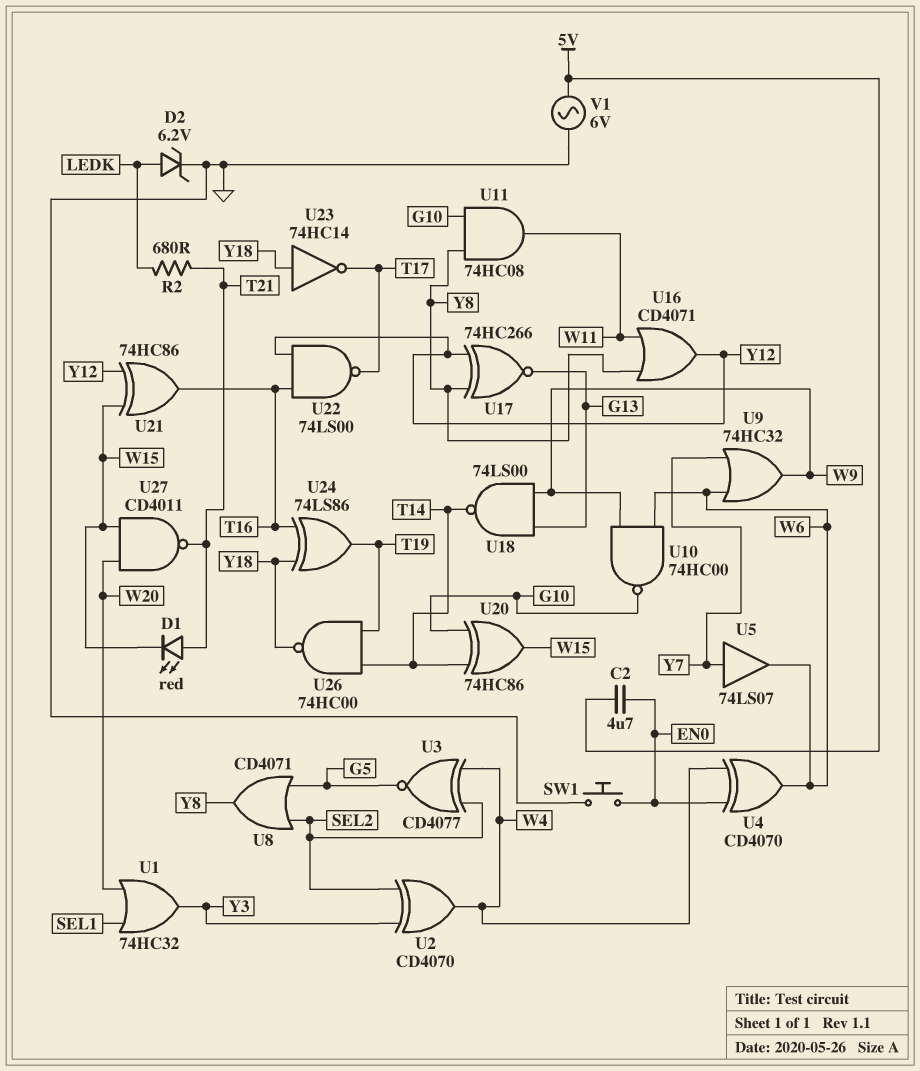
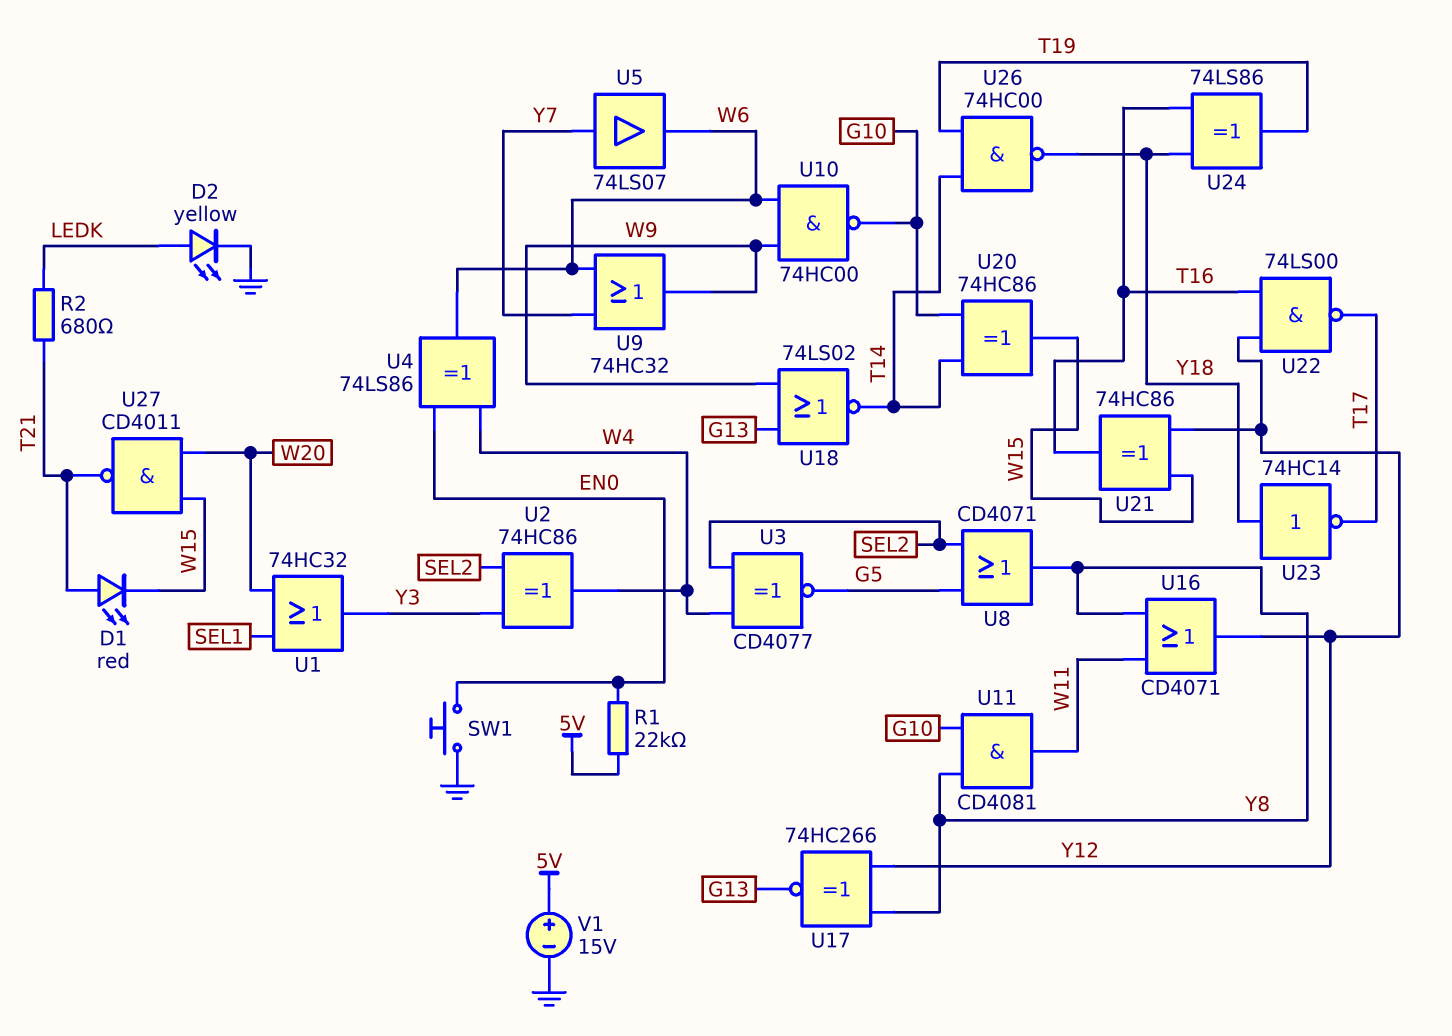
C2: 4.7uF (5V, EN0) -> none
D2: zener 6.2V (A LEDK, K GND) -> LED yellow (A LEDK, K GND)
R1: none -> 22k (5V, EN0)
U2: XOR CD4070 (in SEL2, in Y3, out W4) -> XOR 74HC86 (in SEL2, in Y3, out W4)
U4: XOR CD4070 (in EN0, in W4, out W6) -> XOR 74LS86 (in EN0, in W4, out W6)
U11: AND 74HC08 (in G10, in Y8, out W11) -> AND CD4081 (in G10, in Y8, out W11)
U18: NAND 74LS00 (in G13, in W9, out T14) -> NOR 74LS02 (in G13, in W9, out T14)
V1: AC 6V (5V, GND) -> 15V (plus 5V, minus GND)

